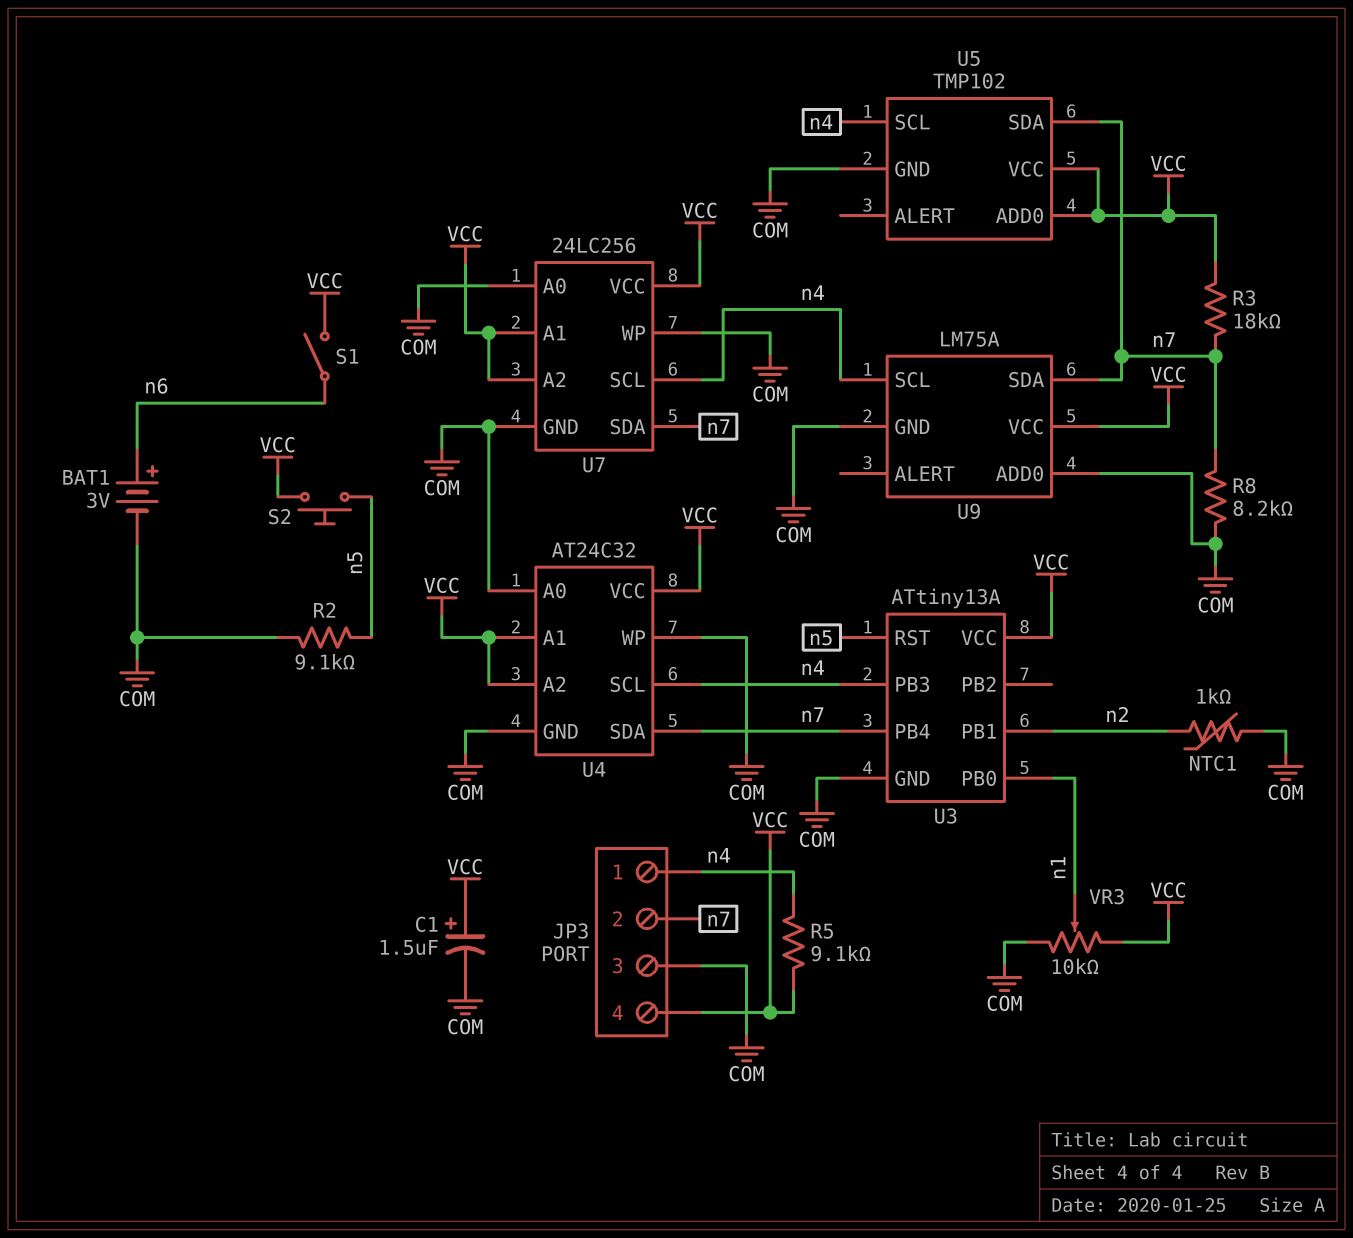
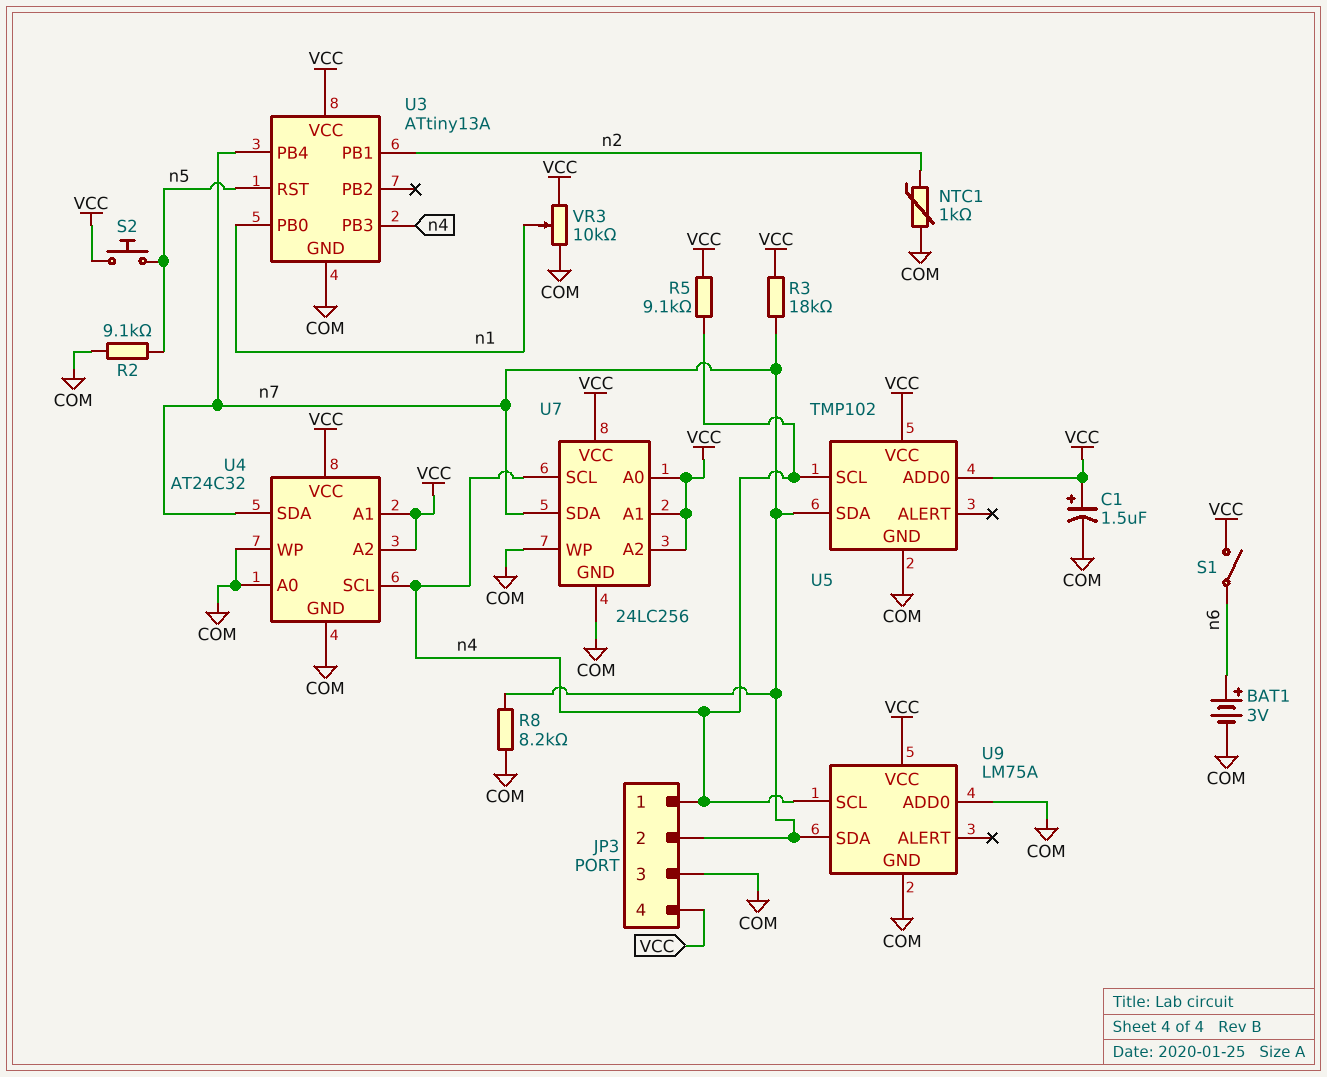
U7 pin A0: COM -> VCC

